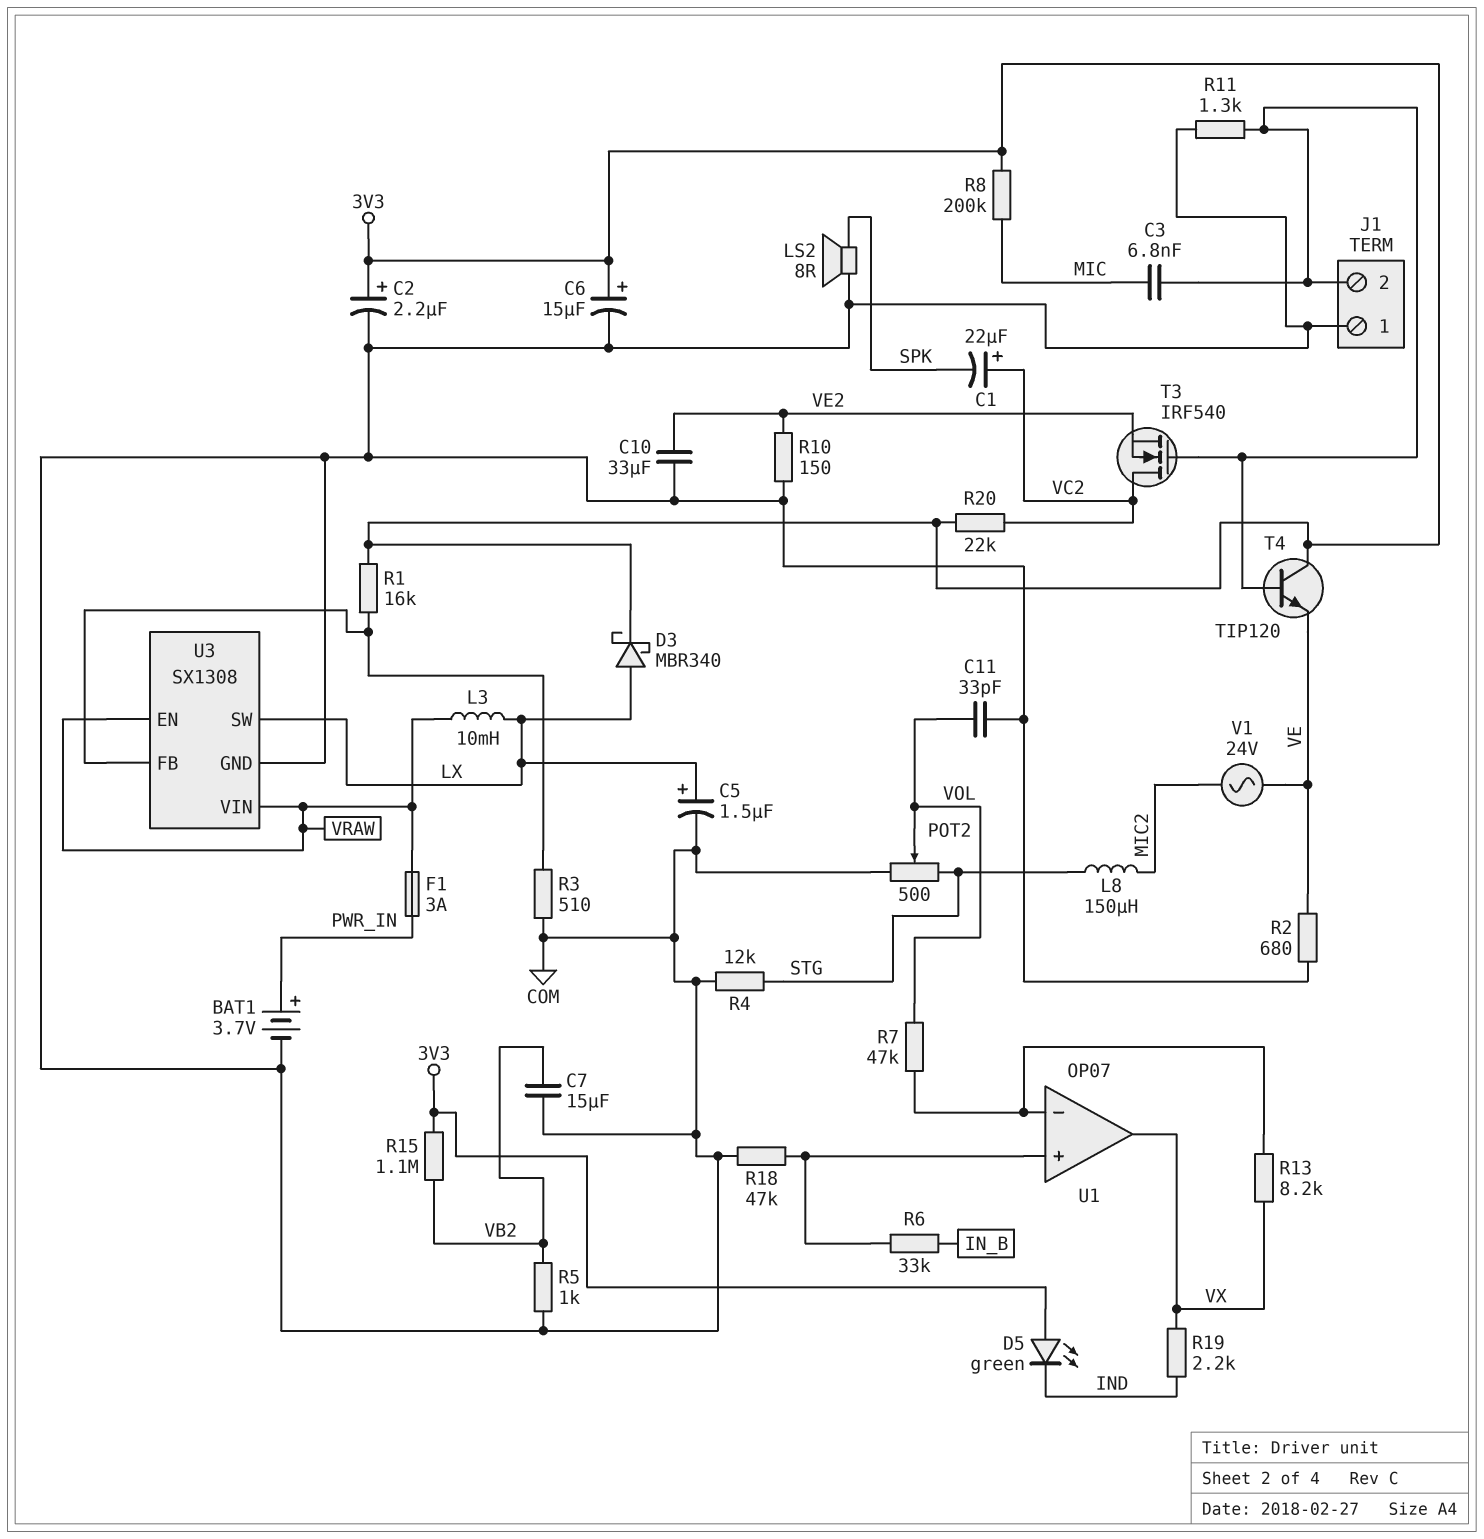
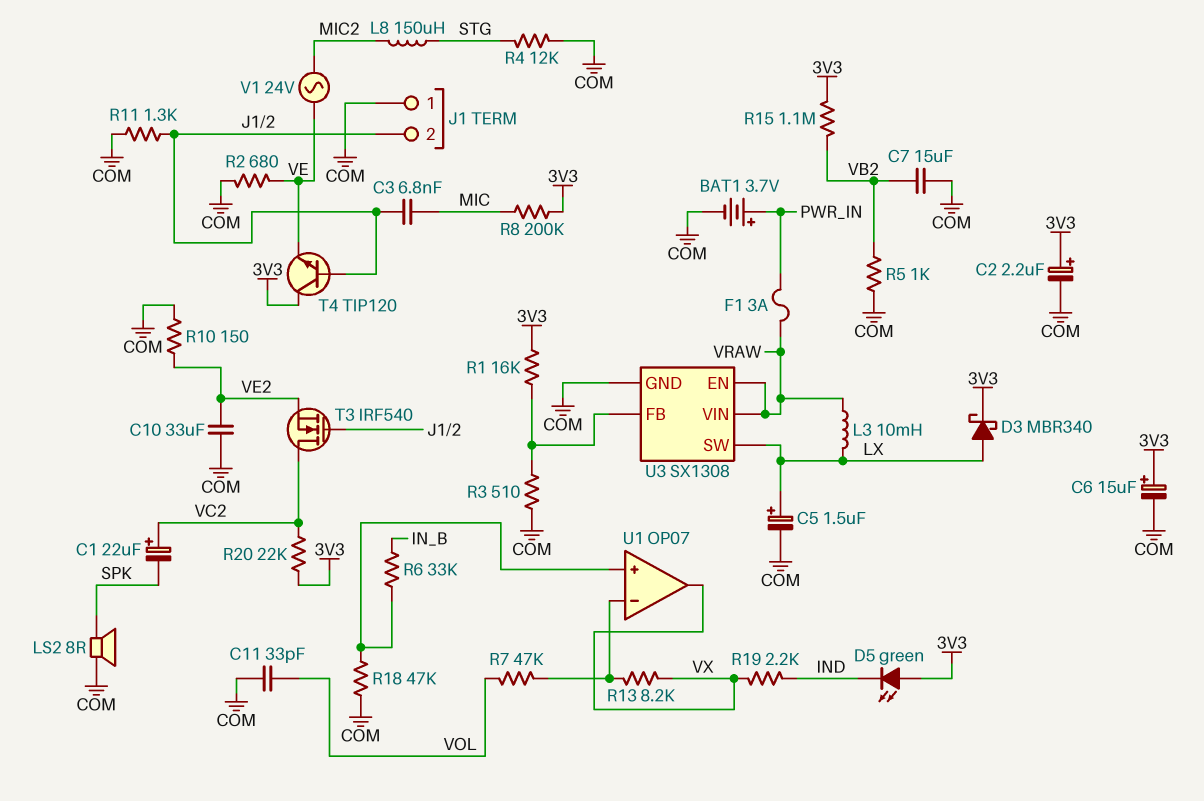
POT2: 500 (COM, STG, wiper VOL) -> none

